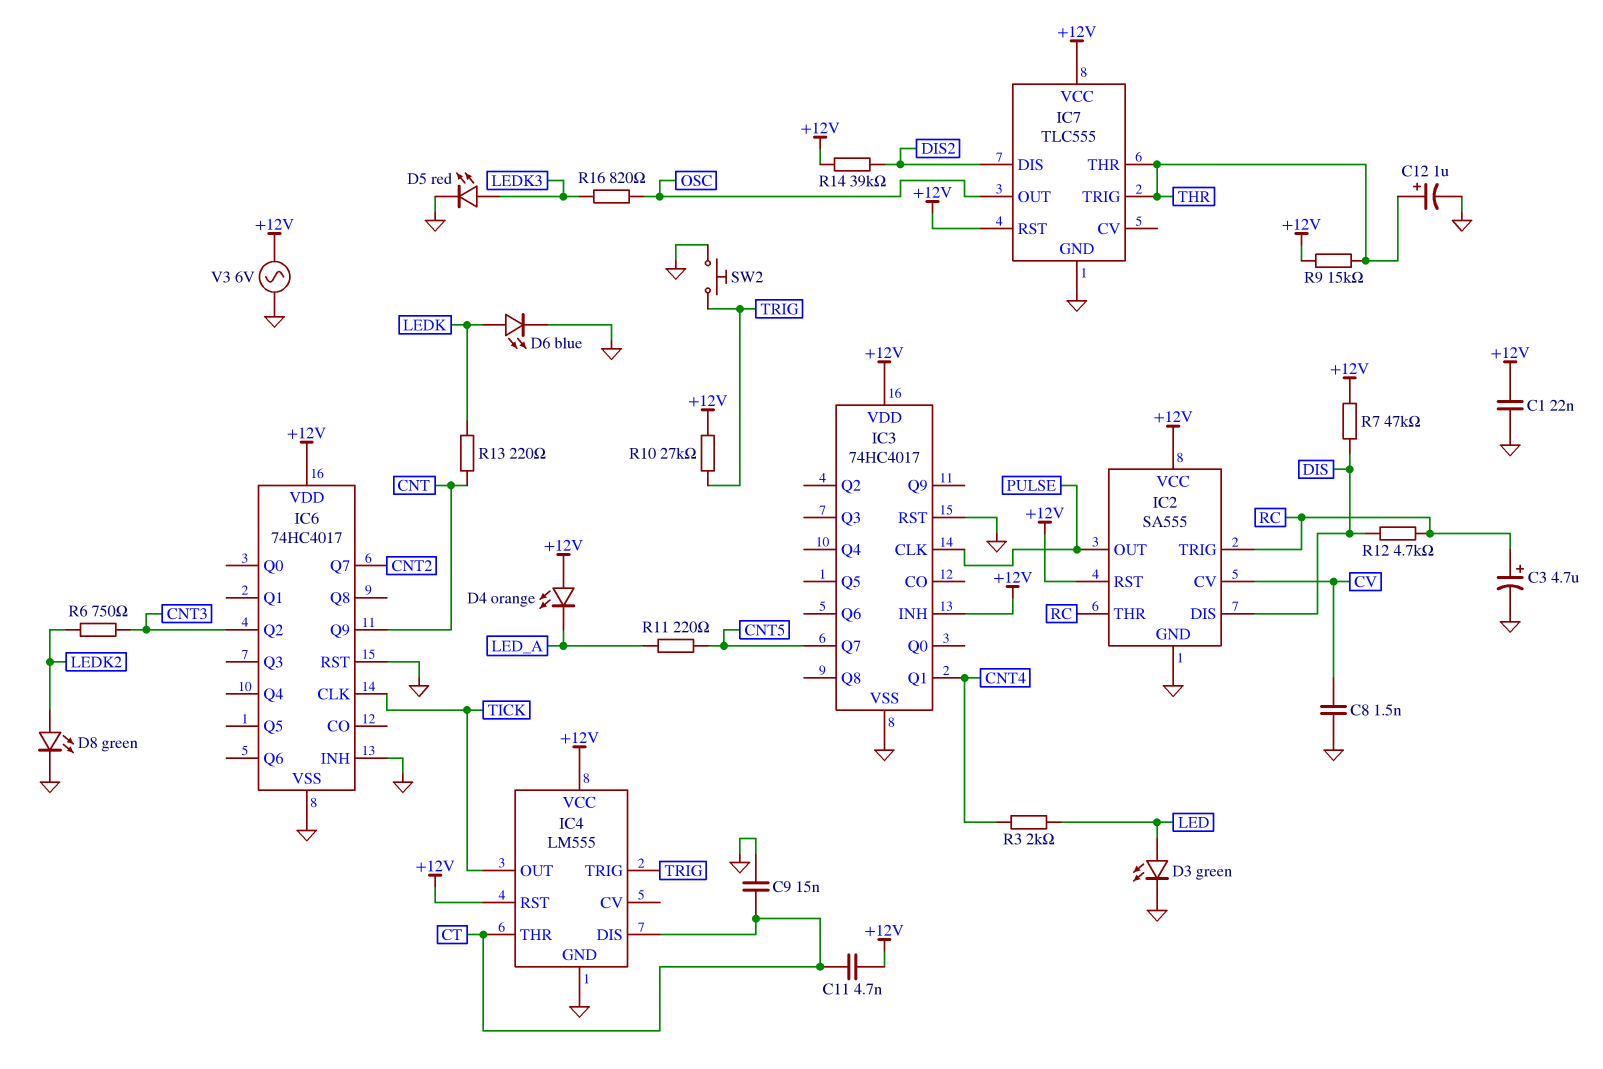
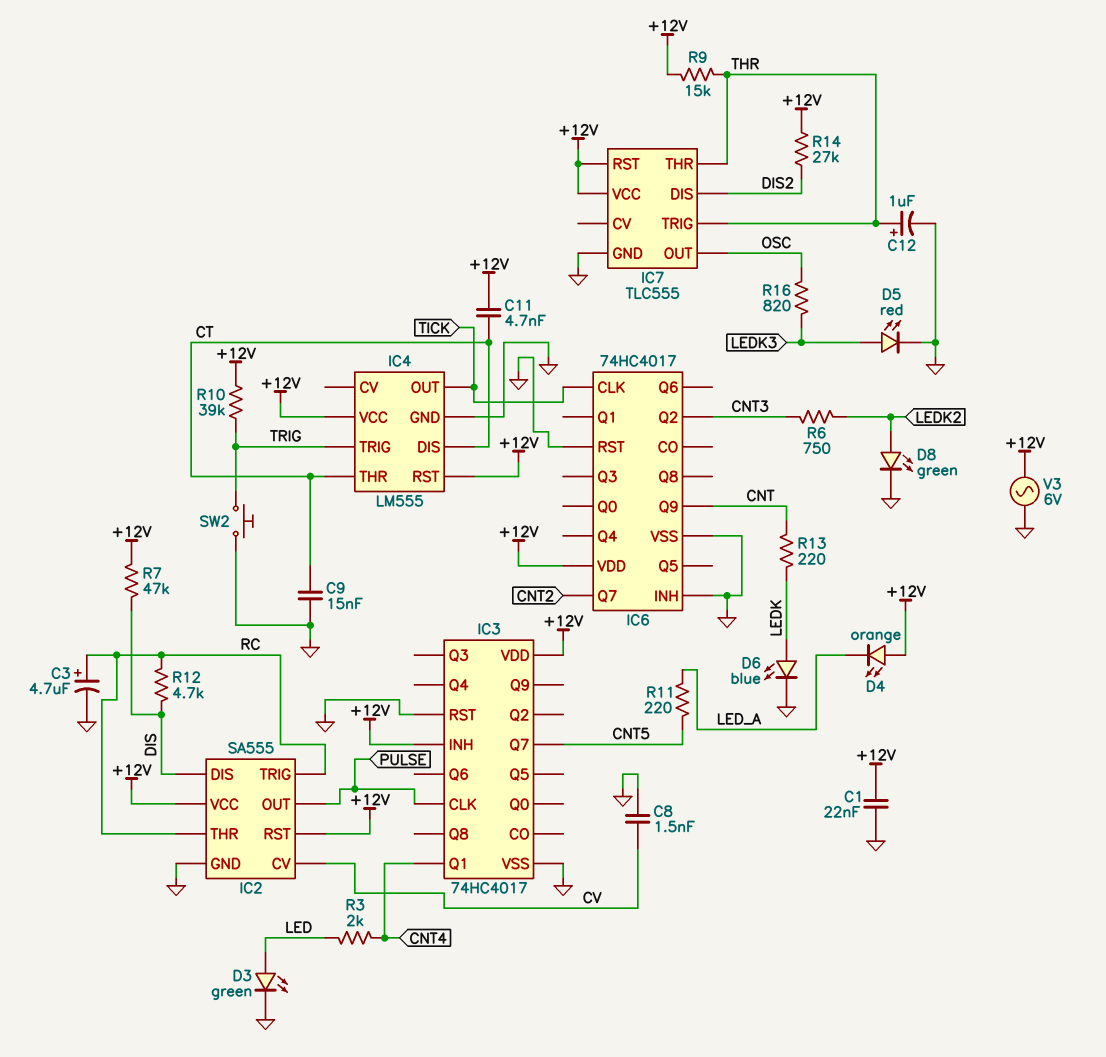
R10: 27k (+12V, TRIG) -> 39k (+12V, TRIG)
R14: 39k (+12V, DIS2) -> 27k (+12V, DIS2)

